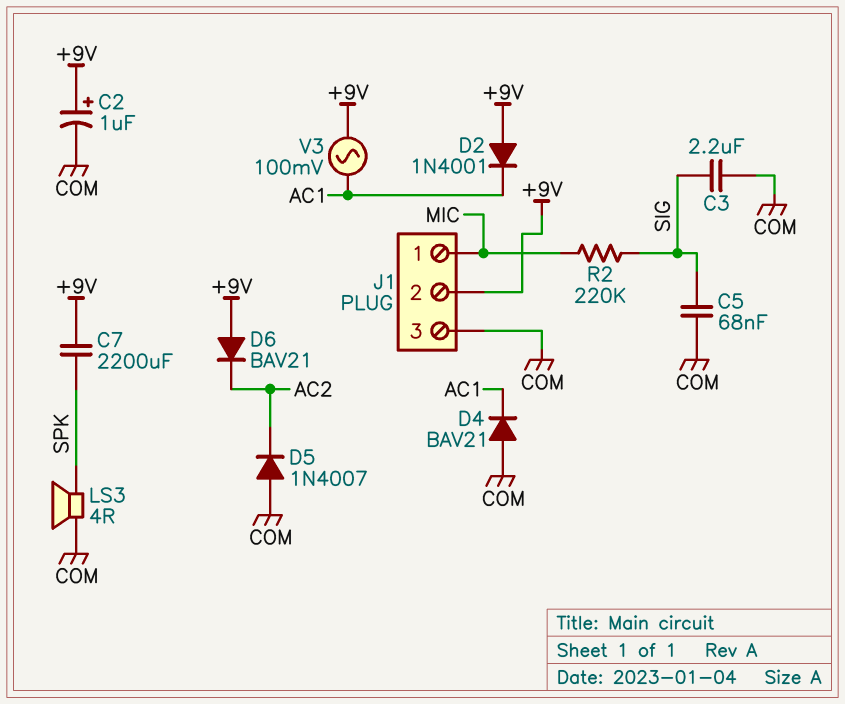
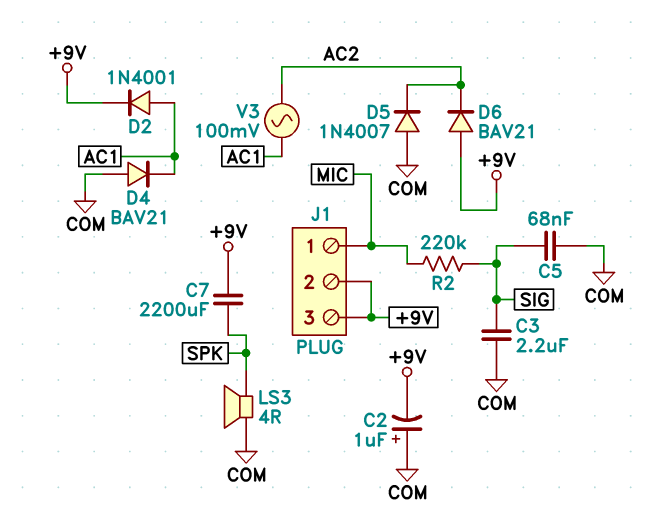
C2: 1uF (plus +9V, minus COM) -> 1uF (plus COM, minus +9V)
D2: diode 1N4001 (A +9V, K AC1) -> diode 1N4001 (A AC1, K +9V)
J1 pin 3: COM -> +9V
V3: AC 100mV (+9V, AC1) -> AC 100mV (AC1, AC2)

